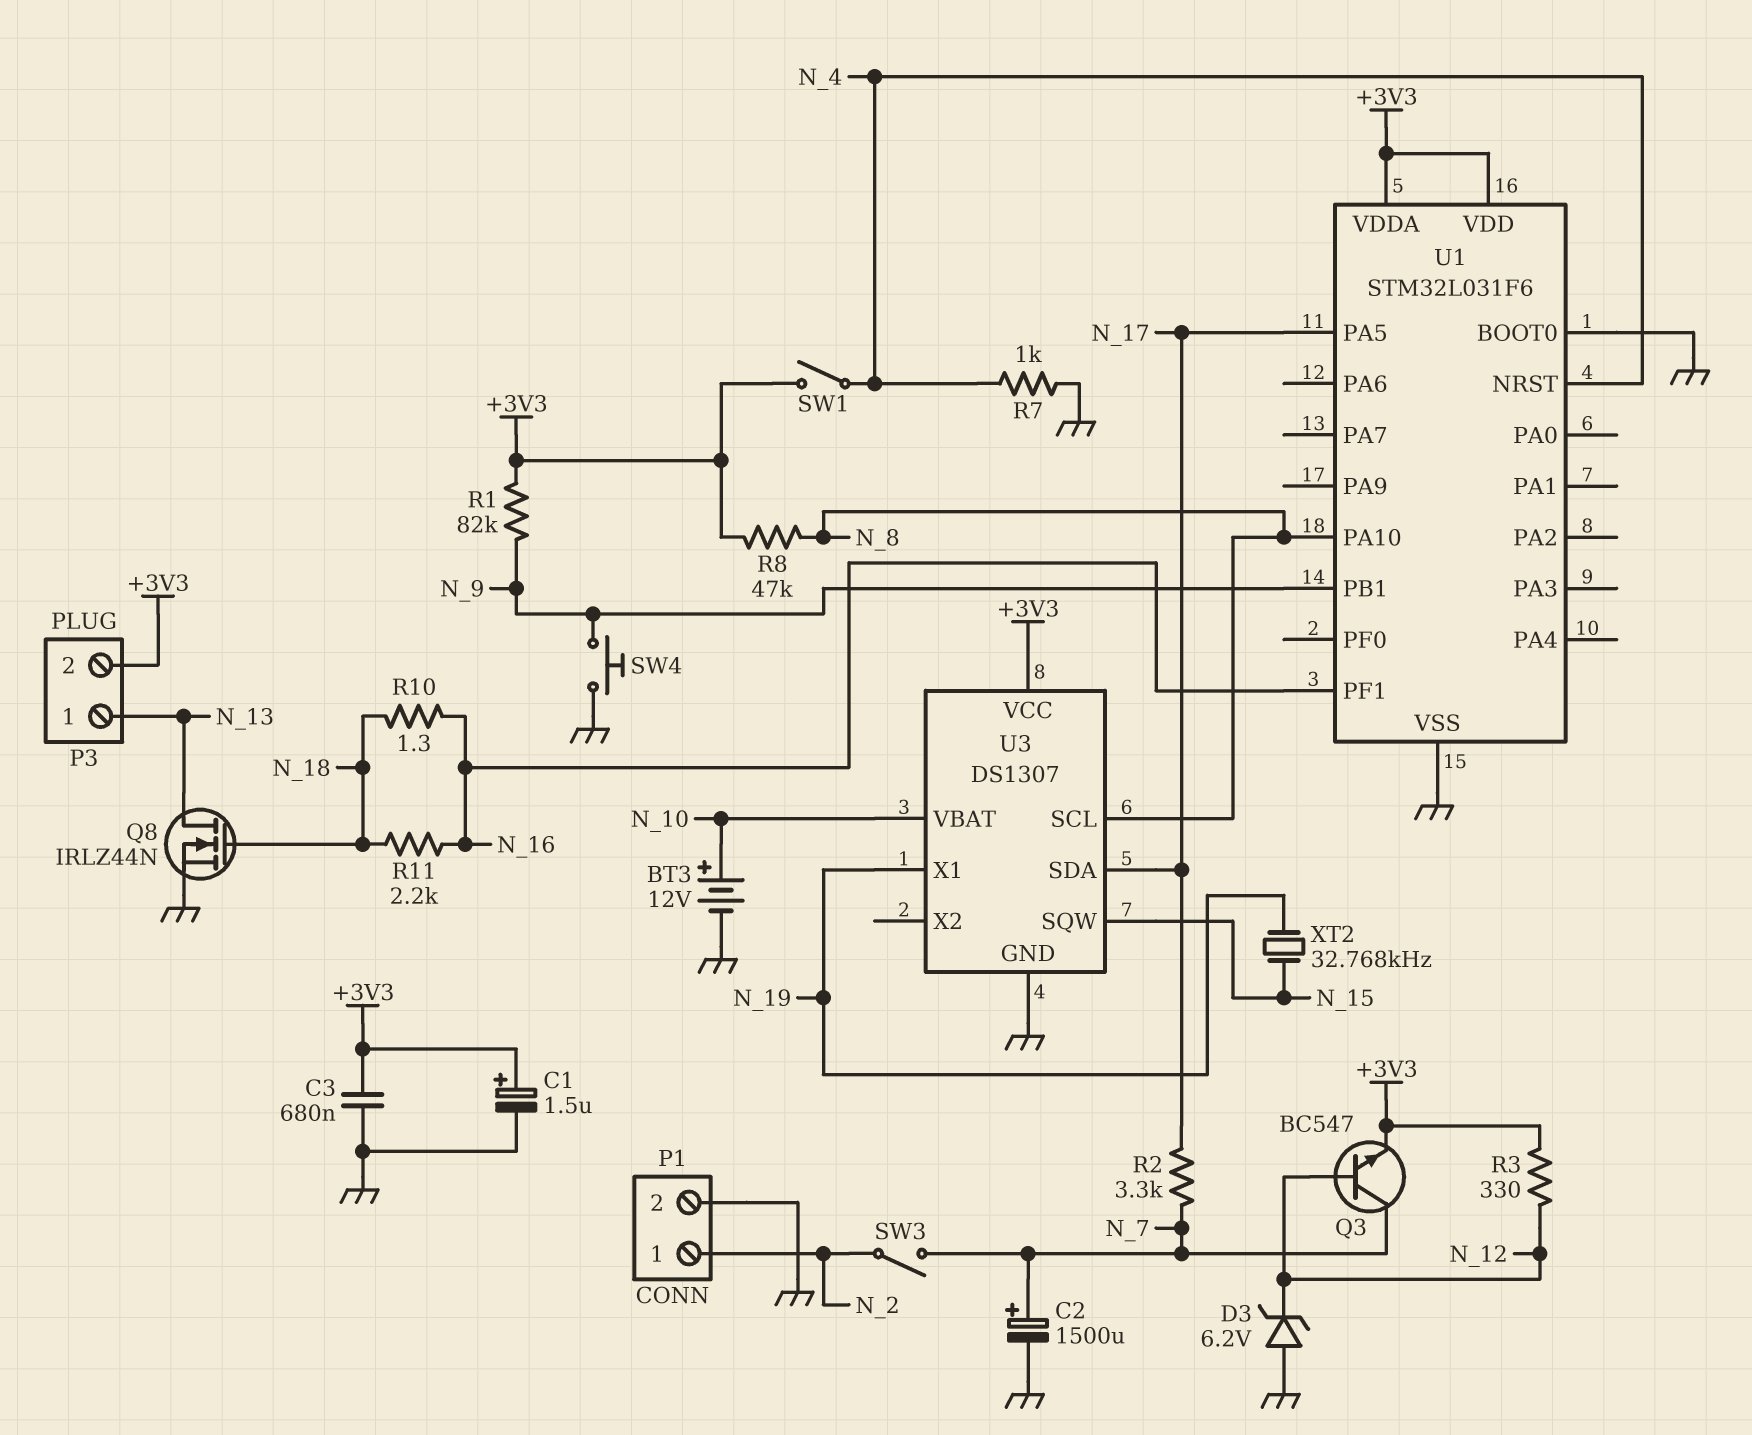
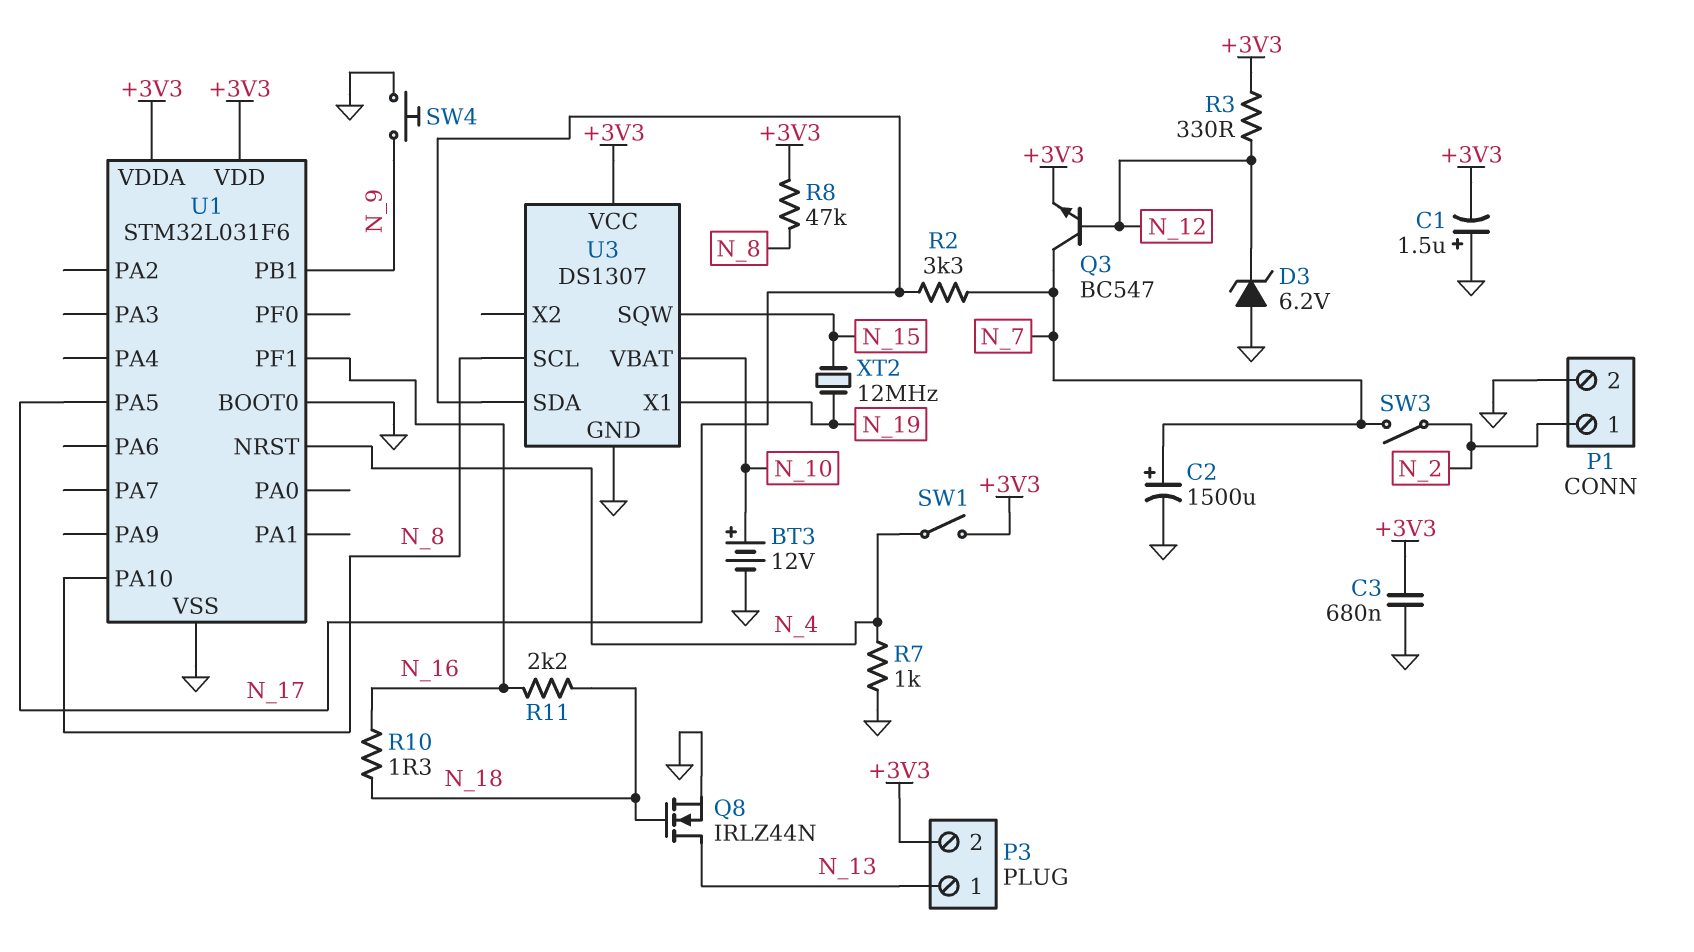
C1: 1.5uF (plus +3V3, minus GND) -> 1.5uF (plus GND, minus +3V3)
R1: 82k (+3V3, N_9) -> none
XT2: 32.768kHz (N_15, N_19) -> 12MHz (N_15, N_19)

